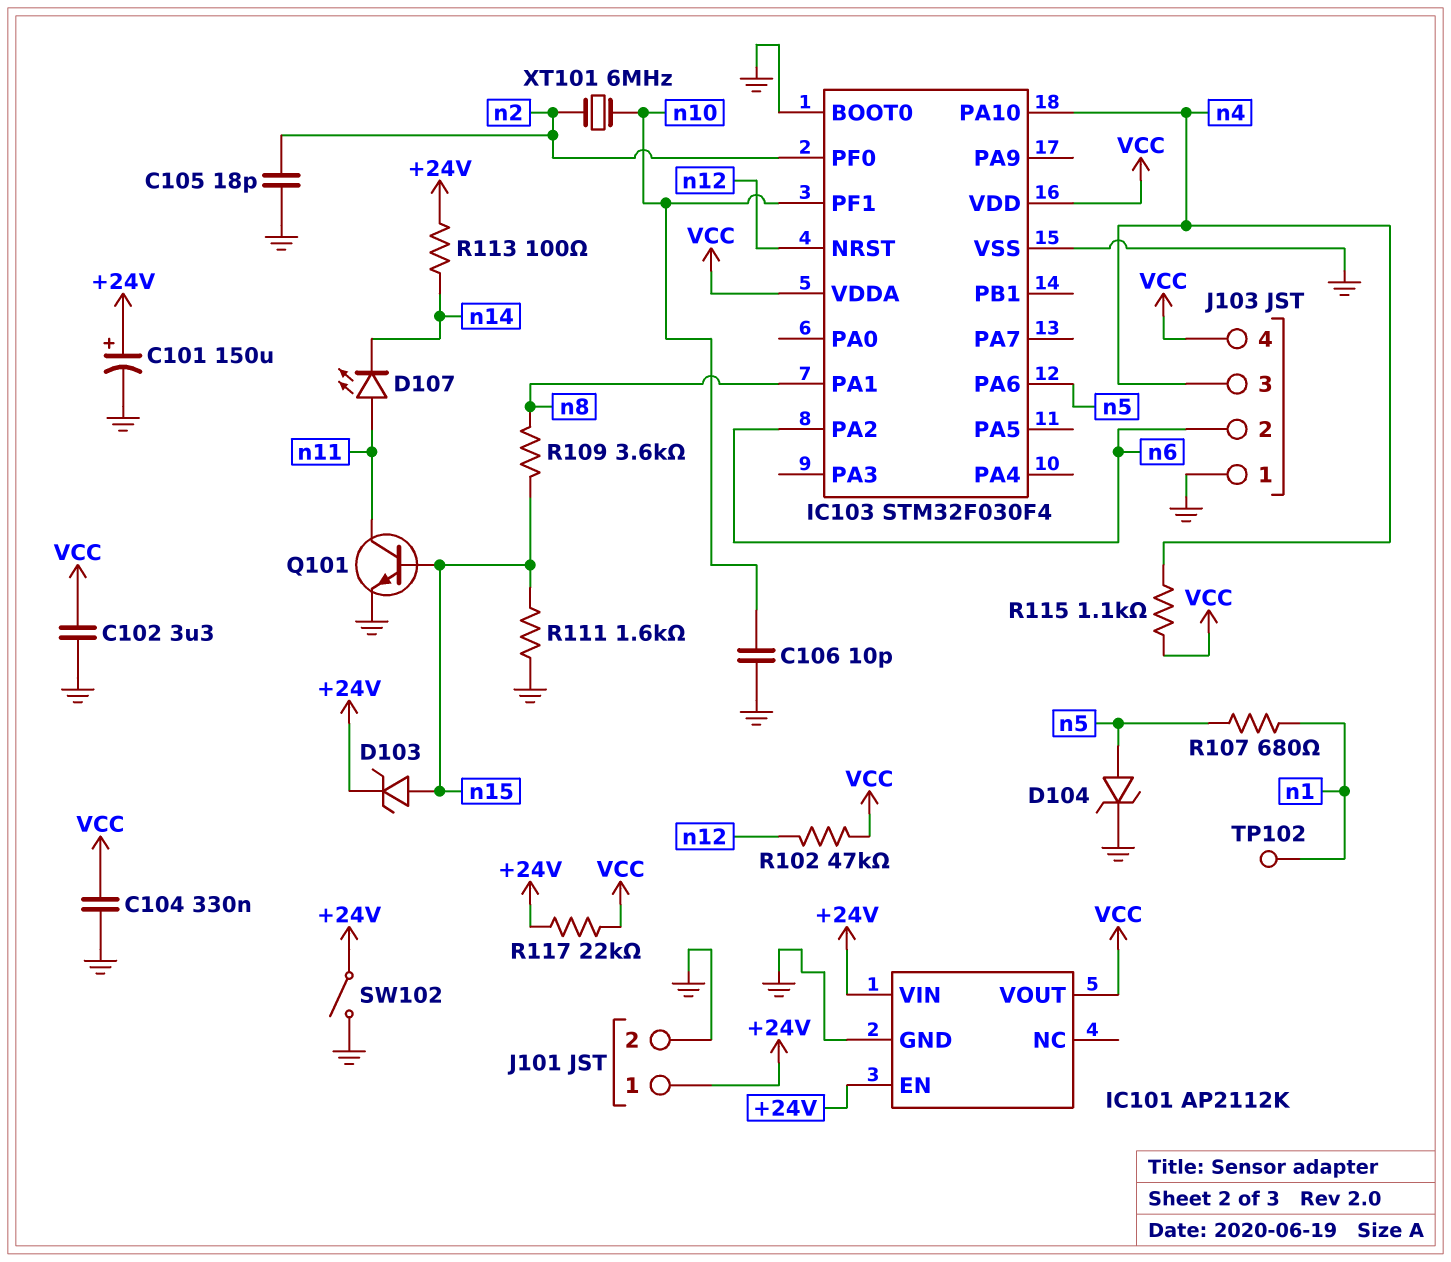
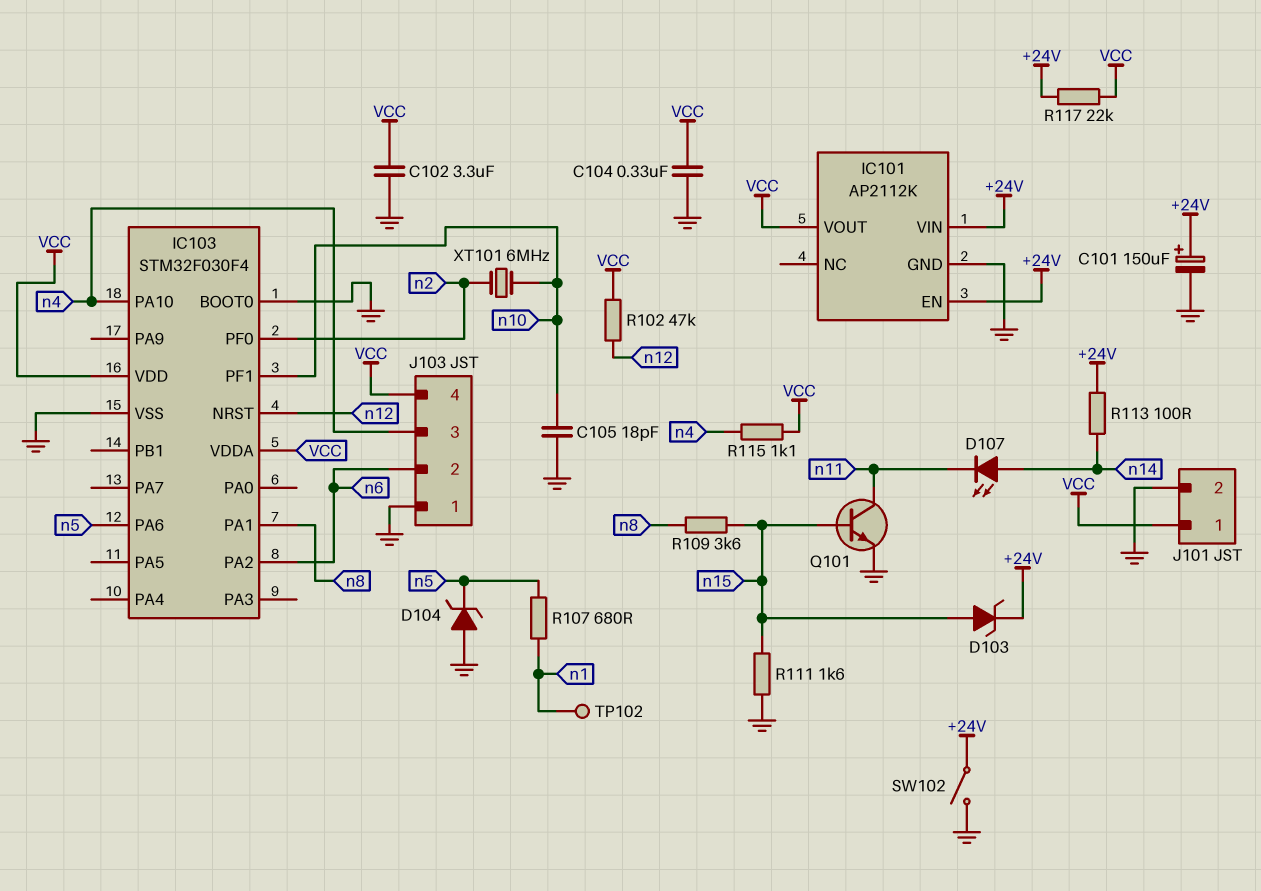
C105: 18pF (GND, n2) -> 18pF (GND, n10)
C106: 10pF (GND, n10) -> none
D104: zener (A n5, K GND) -> zener (A GND, K n5)
D107: LED (A n11, K n14) -> LED (A n14, K n11)
J101 pin 1: +24V -> VCC

